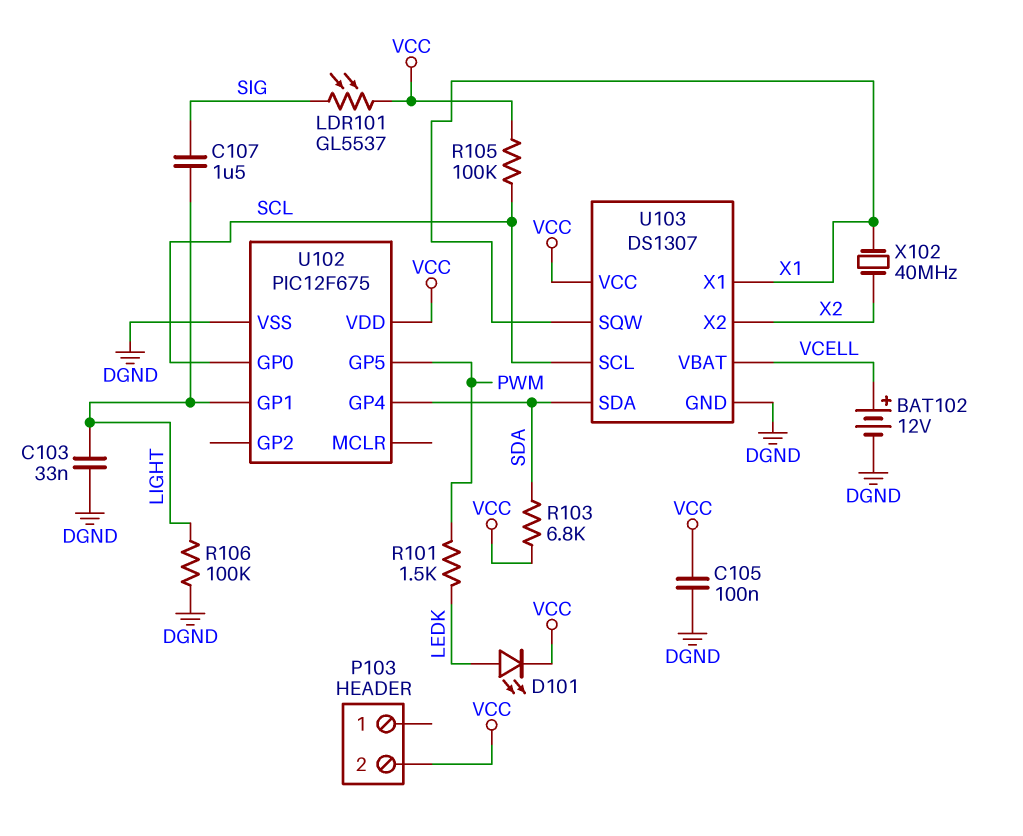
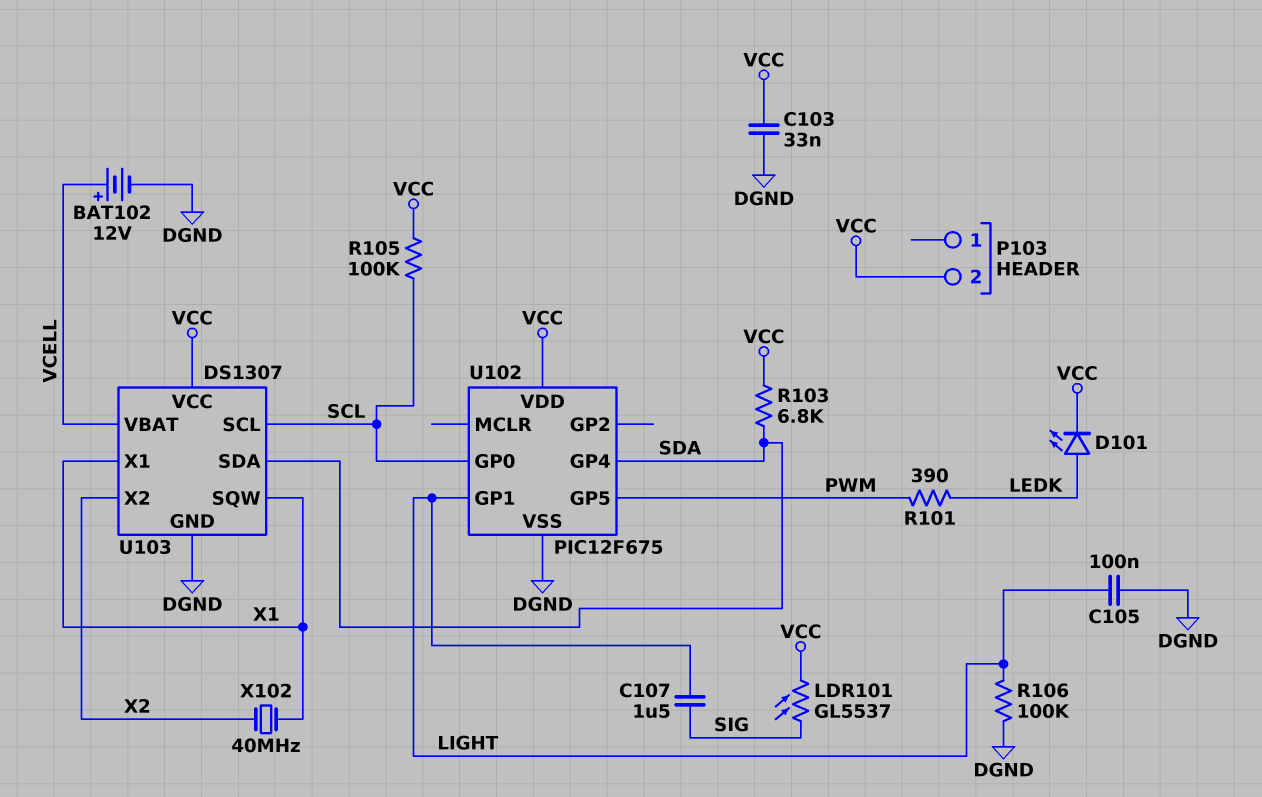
C103: 33nF (DGND, LIGHT) -> 33nF (DGND, VCC)
C105: 100nF (DGND, VCC) -> 100nF (DGND, LIGHT)
R101: 1.5k (LEDK, PWM) -> 390 (LEDK, PWM)

